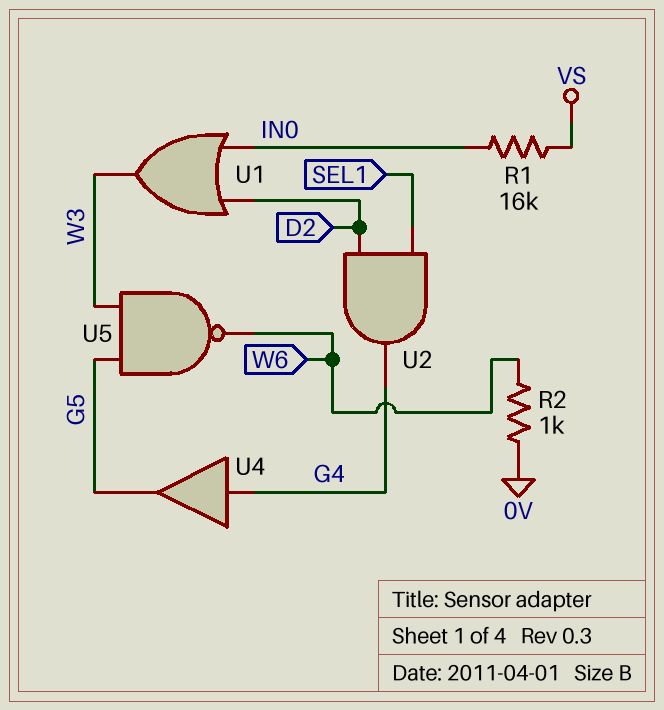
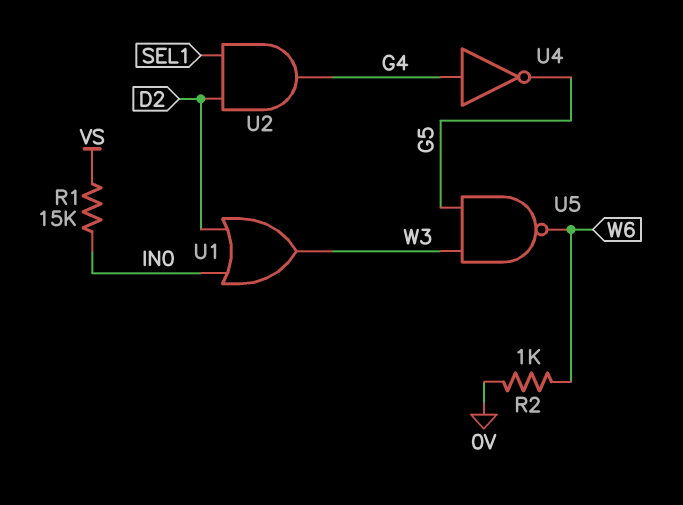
R1: 16k (IN0, VS) -> 15k (IN0, VS)
U4: buffer (in G4, out G5) -> NOT (in G4, out G5)

